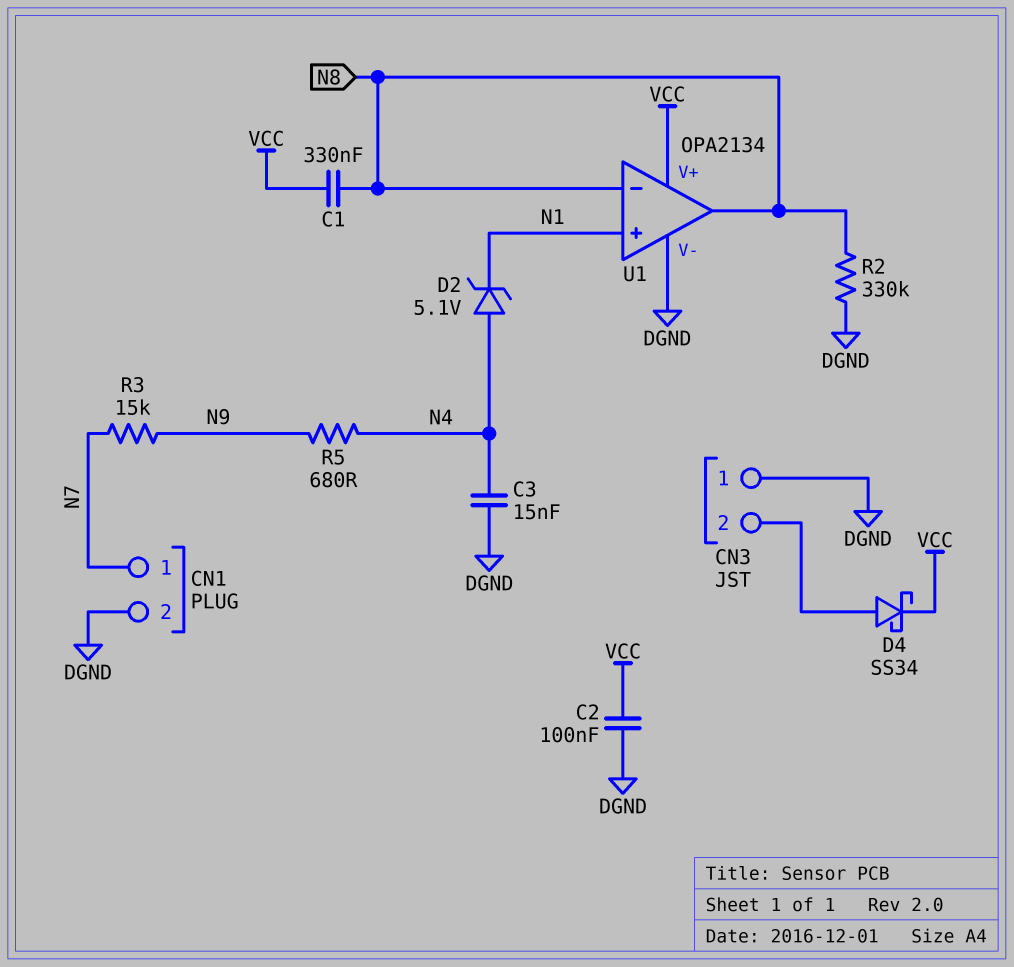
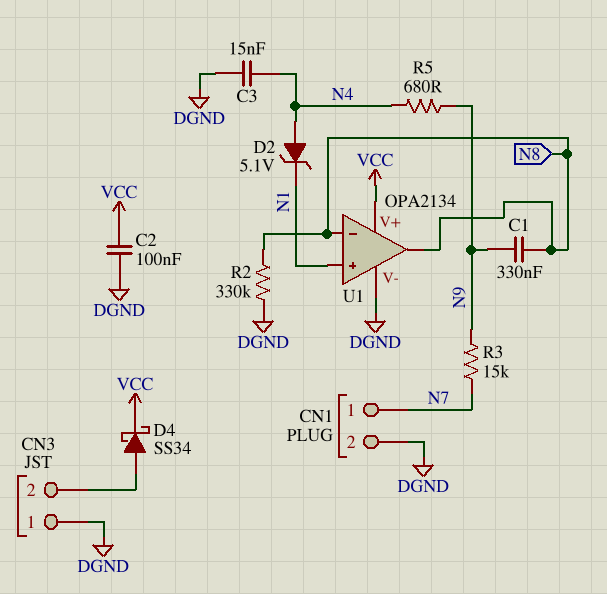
C1: 330nF (N8, VCC) -> 330nF (N8, N9)

